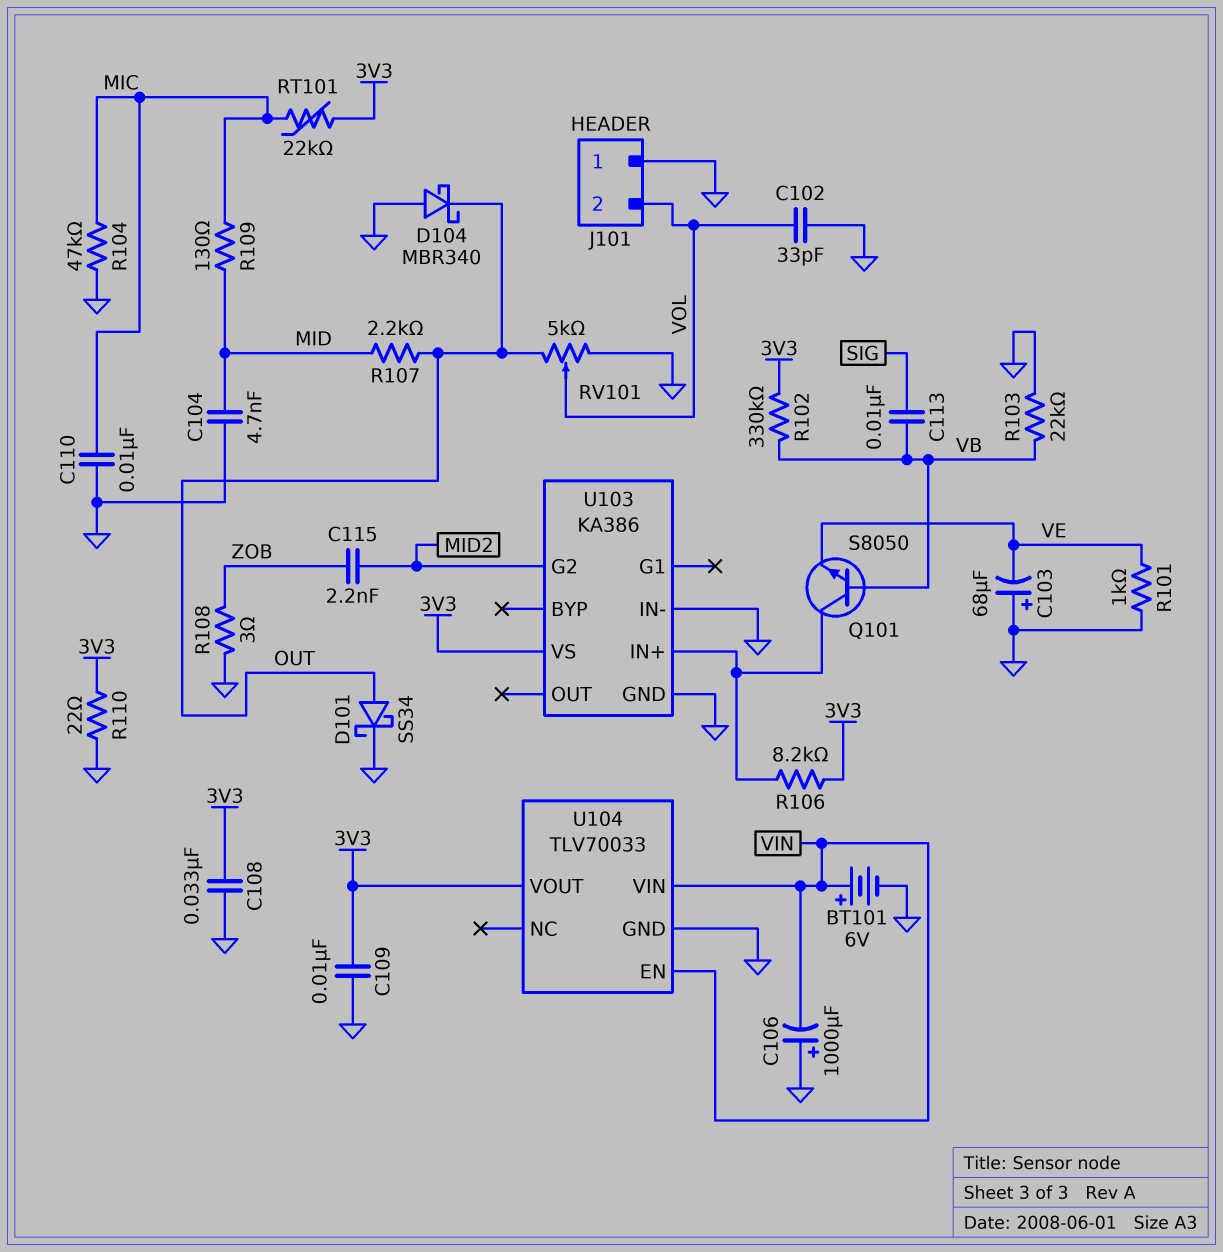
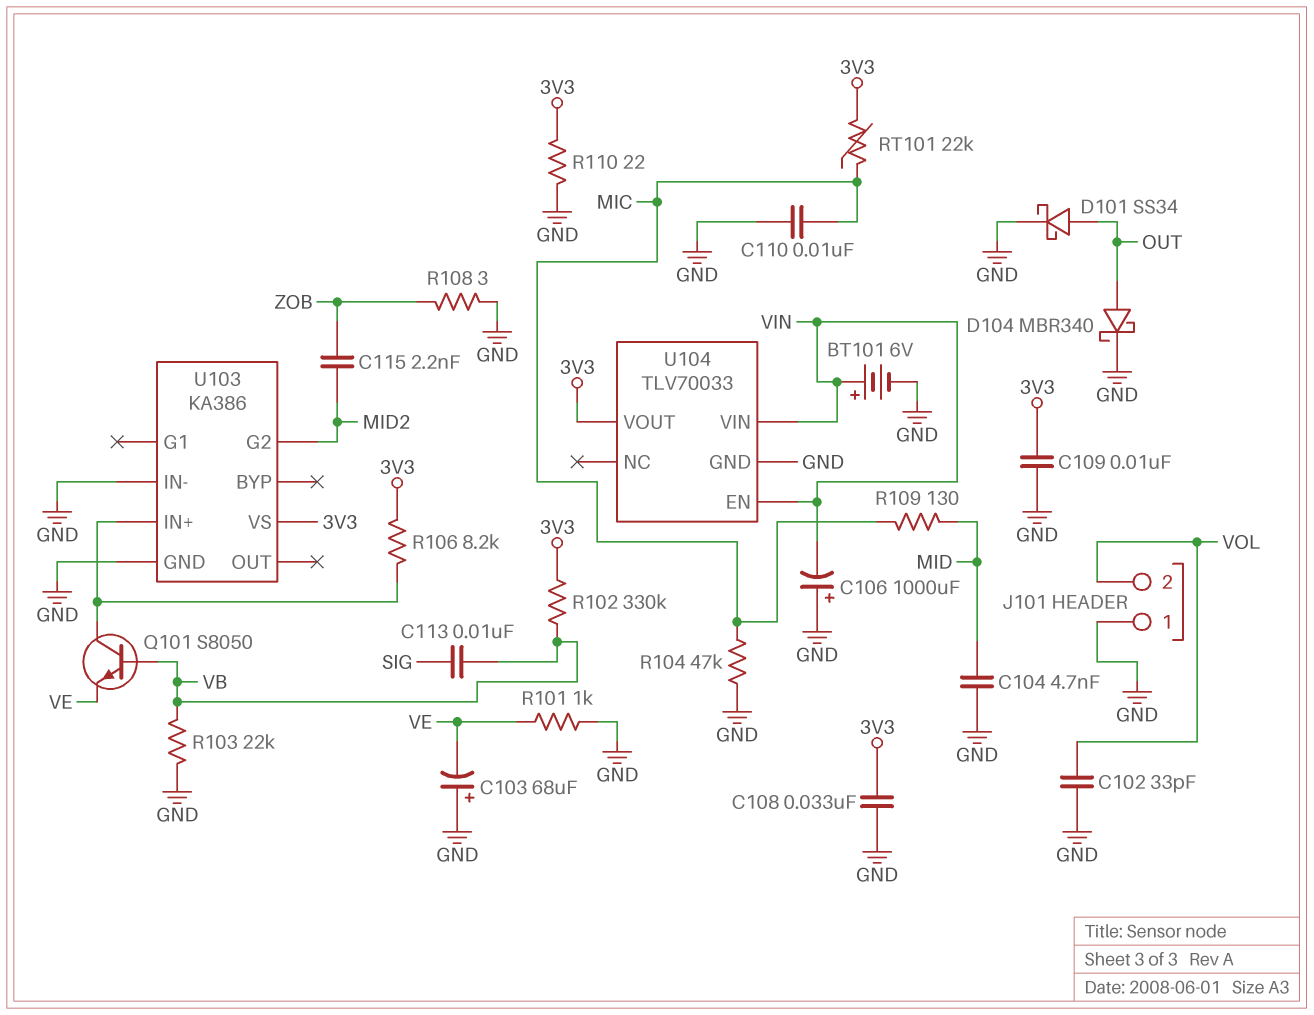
D104: schottky MBR340 (A GND, K OUT) -> schottky MBR340 (A OUT, K GND)
R107: 2.2k (MID, OUT) -> none
RV101: 5k (GND, OUT, wiper VOL) -> none

